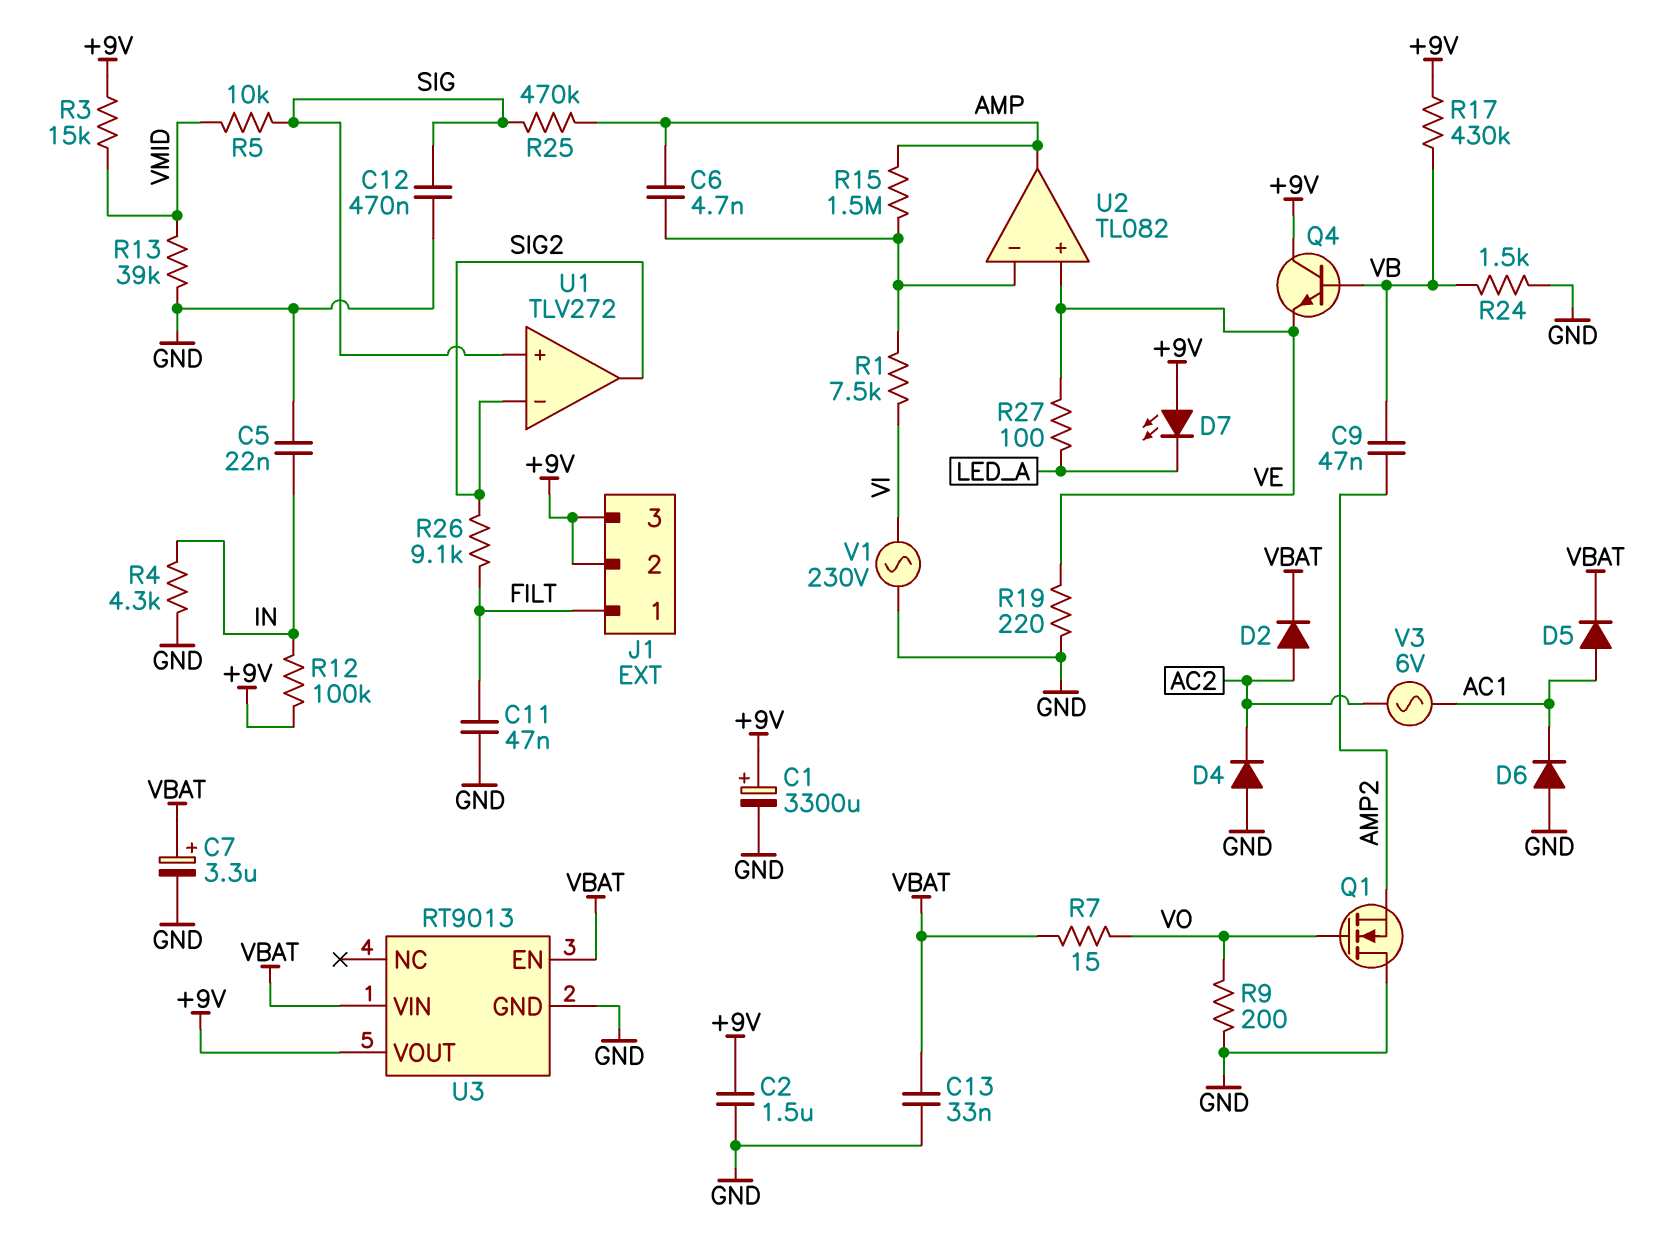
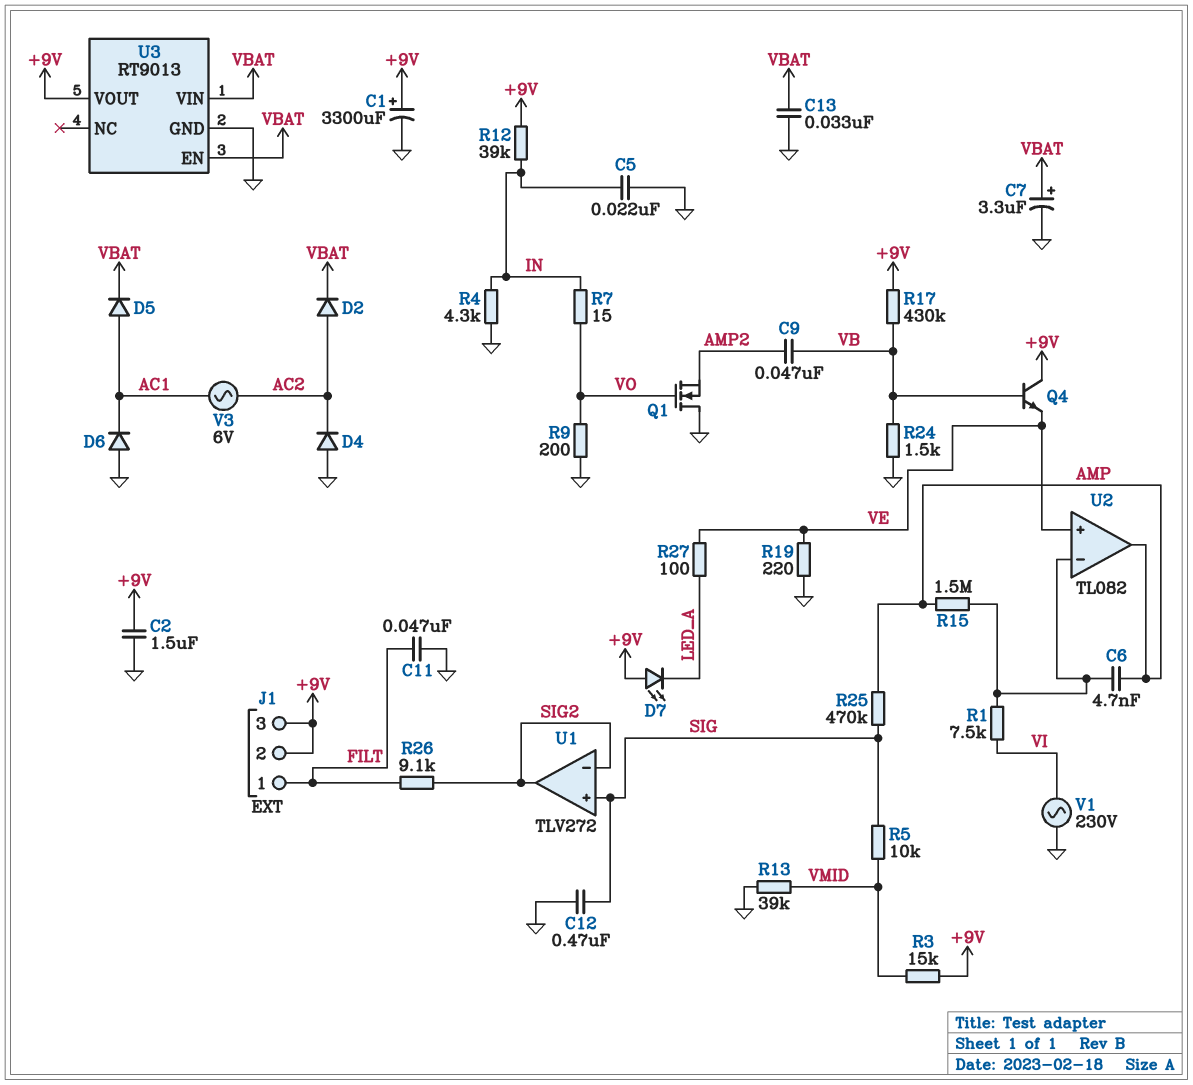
R7: 15 (VBAT, VO) -> 15 (IN, VO)
R12: 100k (+9V, IN) -> 39k (+9V, IN)

